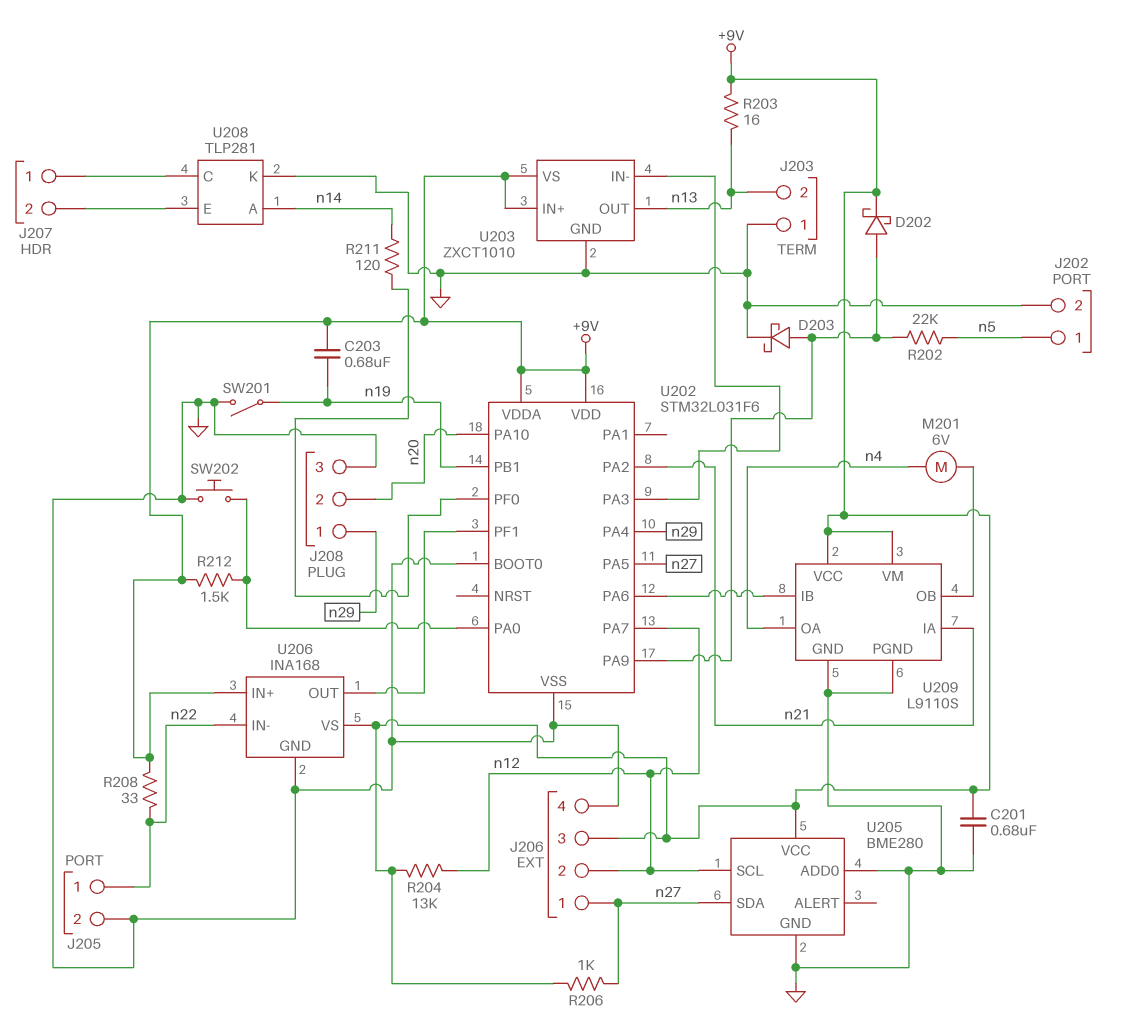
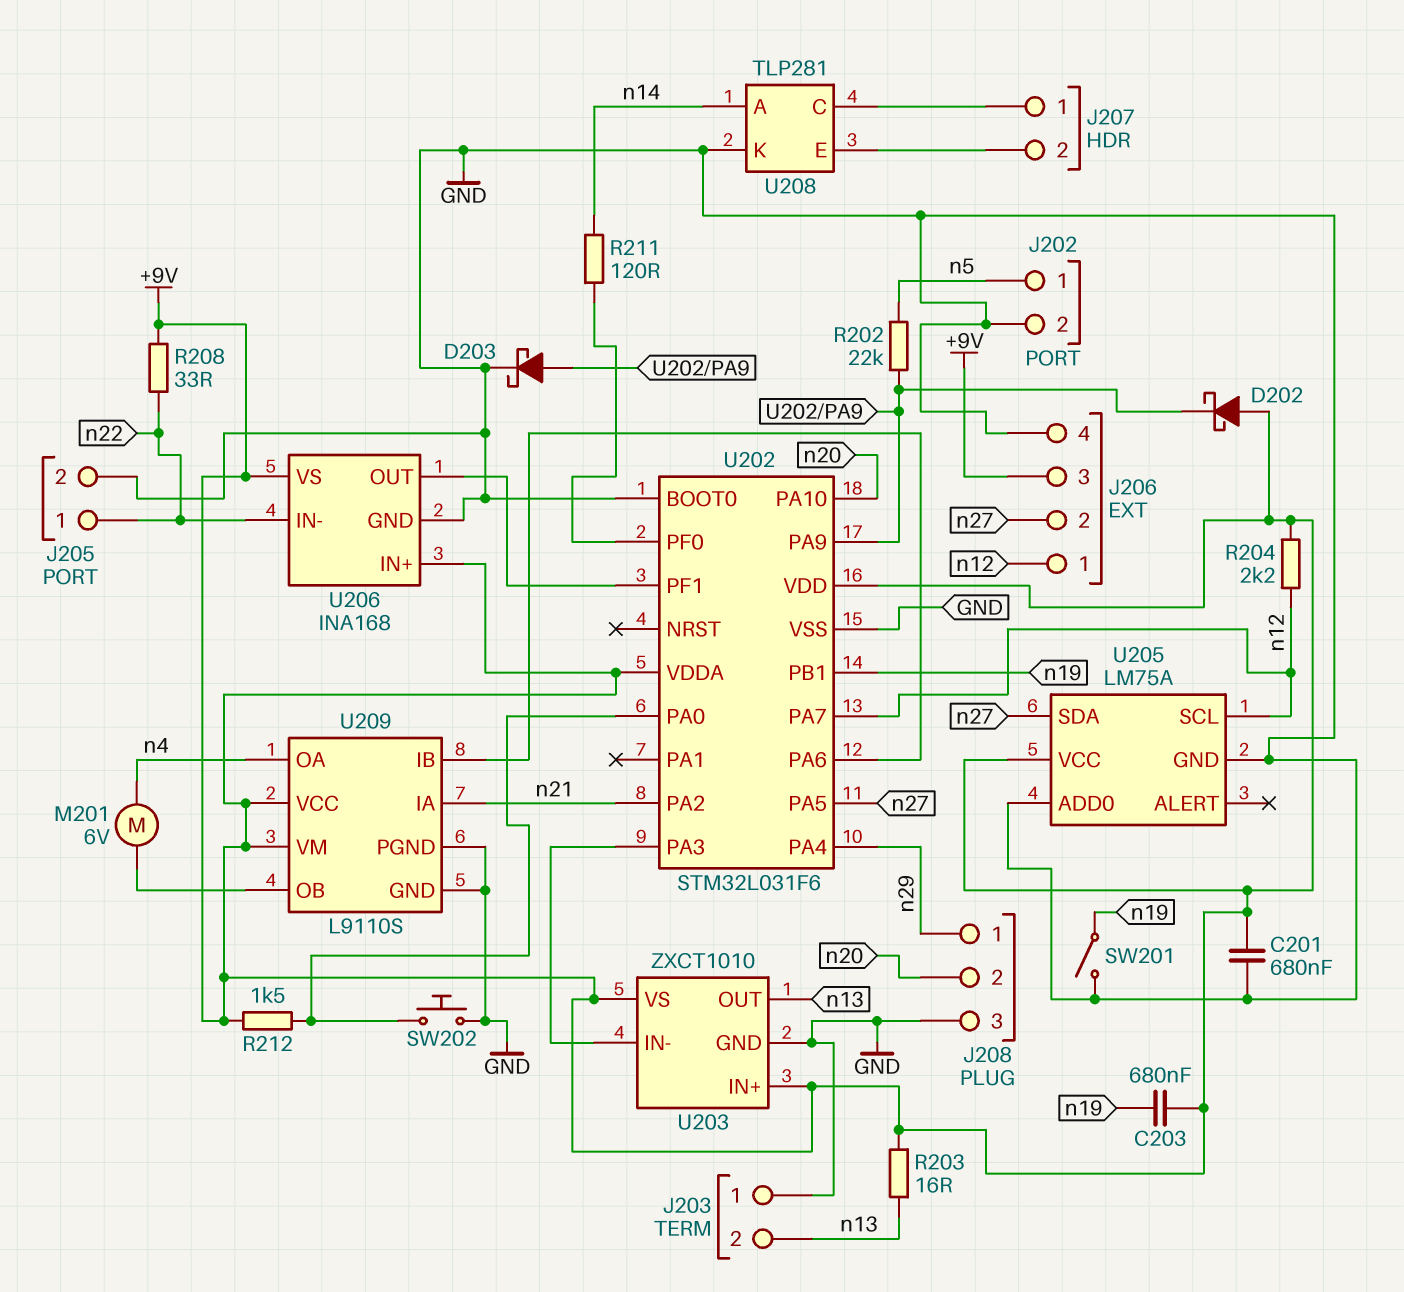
D202: schottky (A U202/PA9, K +9V) -> schottky (A +9V, K U202/PA9)
J206 pin 1: n27 -> n12
J206 pin 2: n12 -> n27
R204: 13k (+9V, n12) -> 2.2k (+9V, n12)
R206: 1k (+9V, n27) -> none
U205: BME280 -> LM75A

